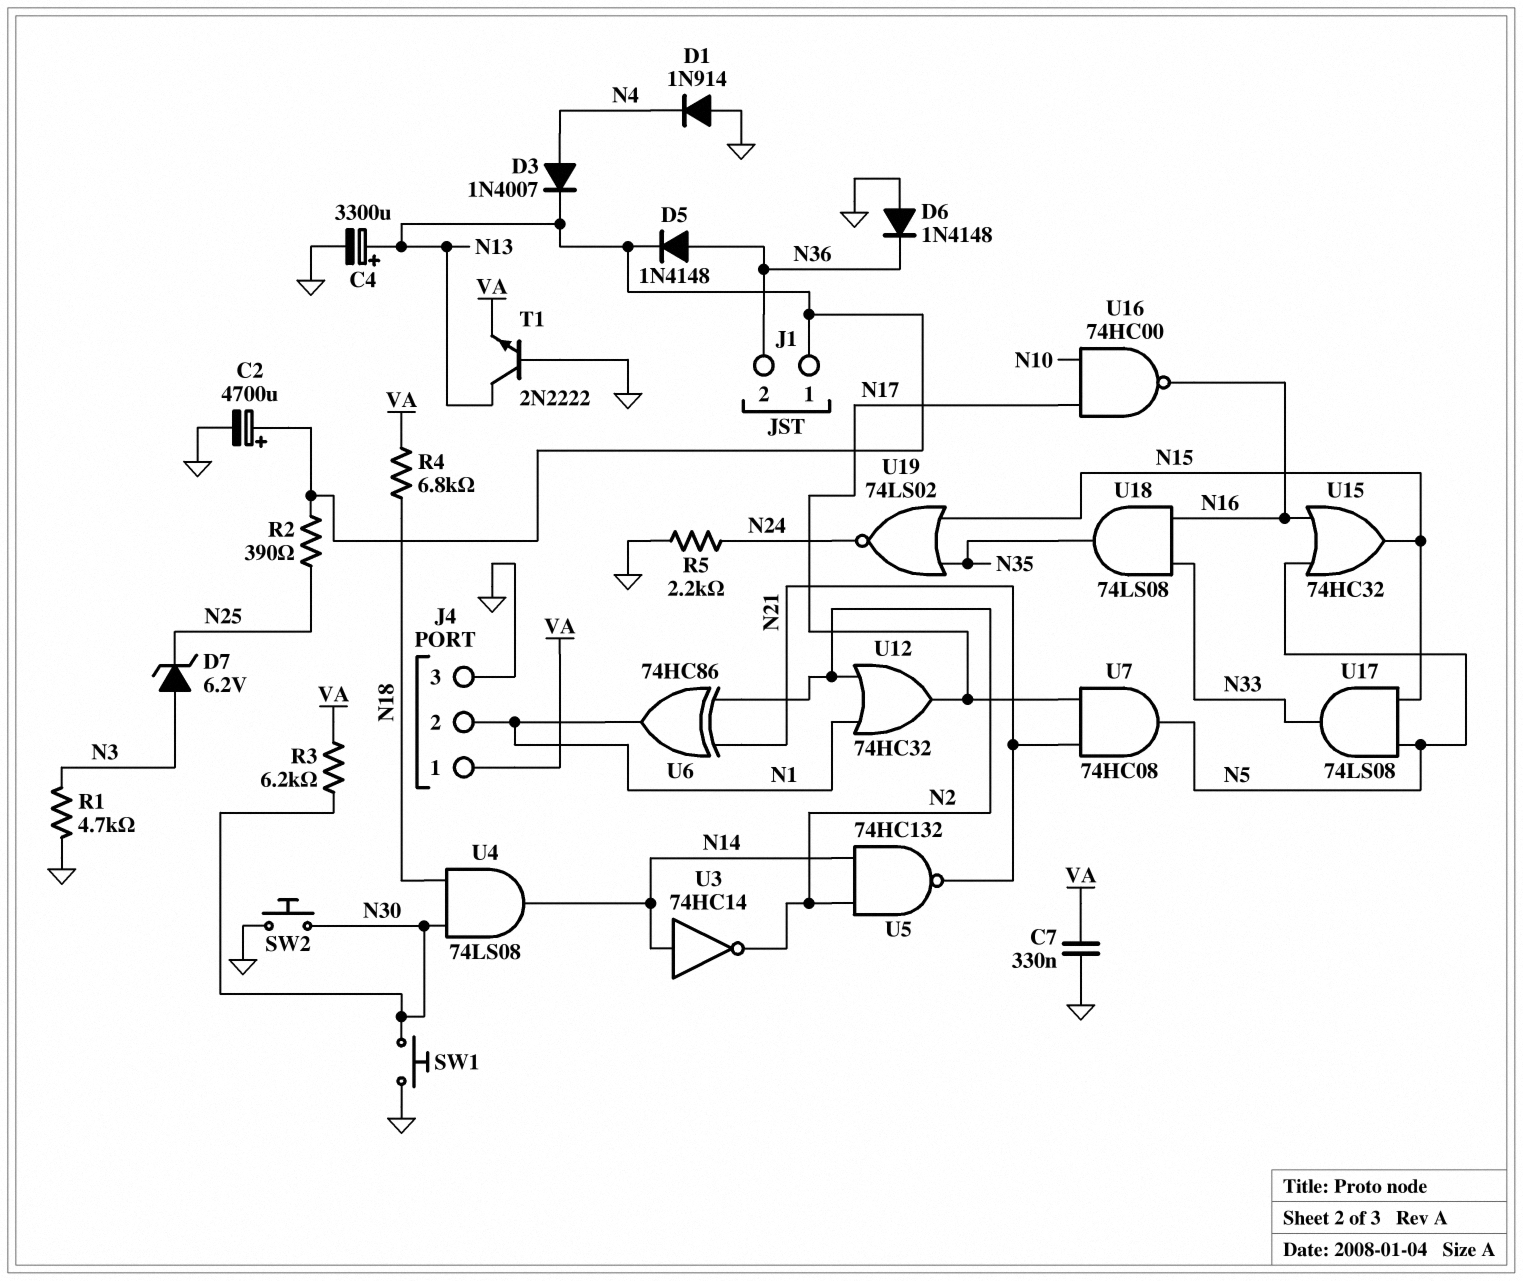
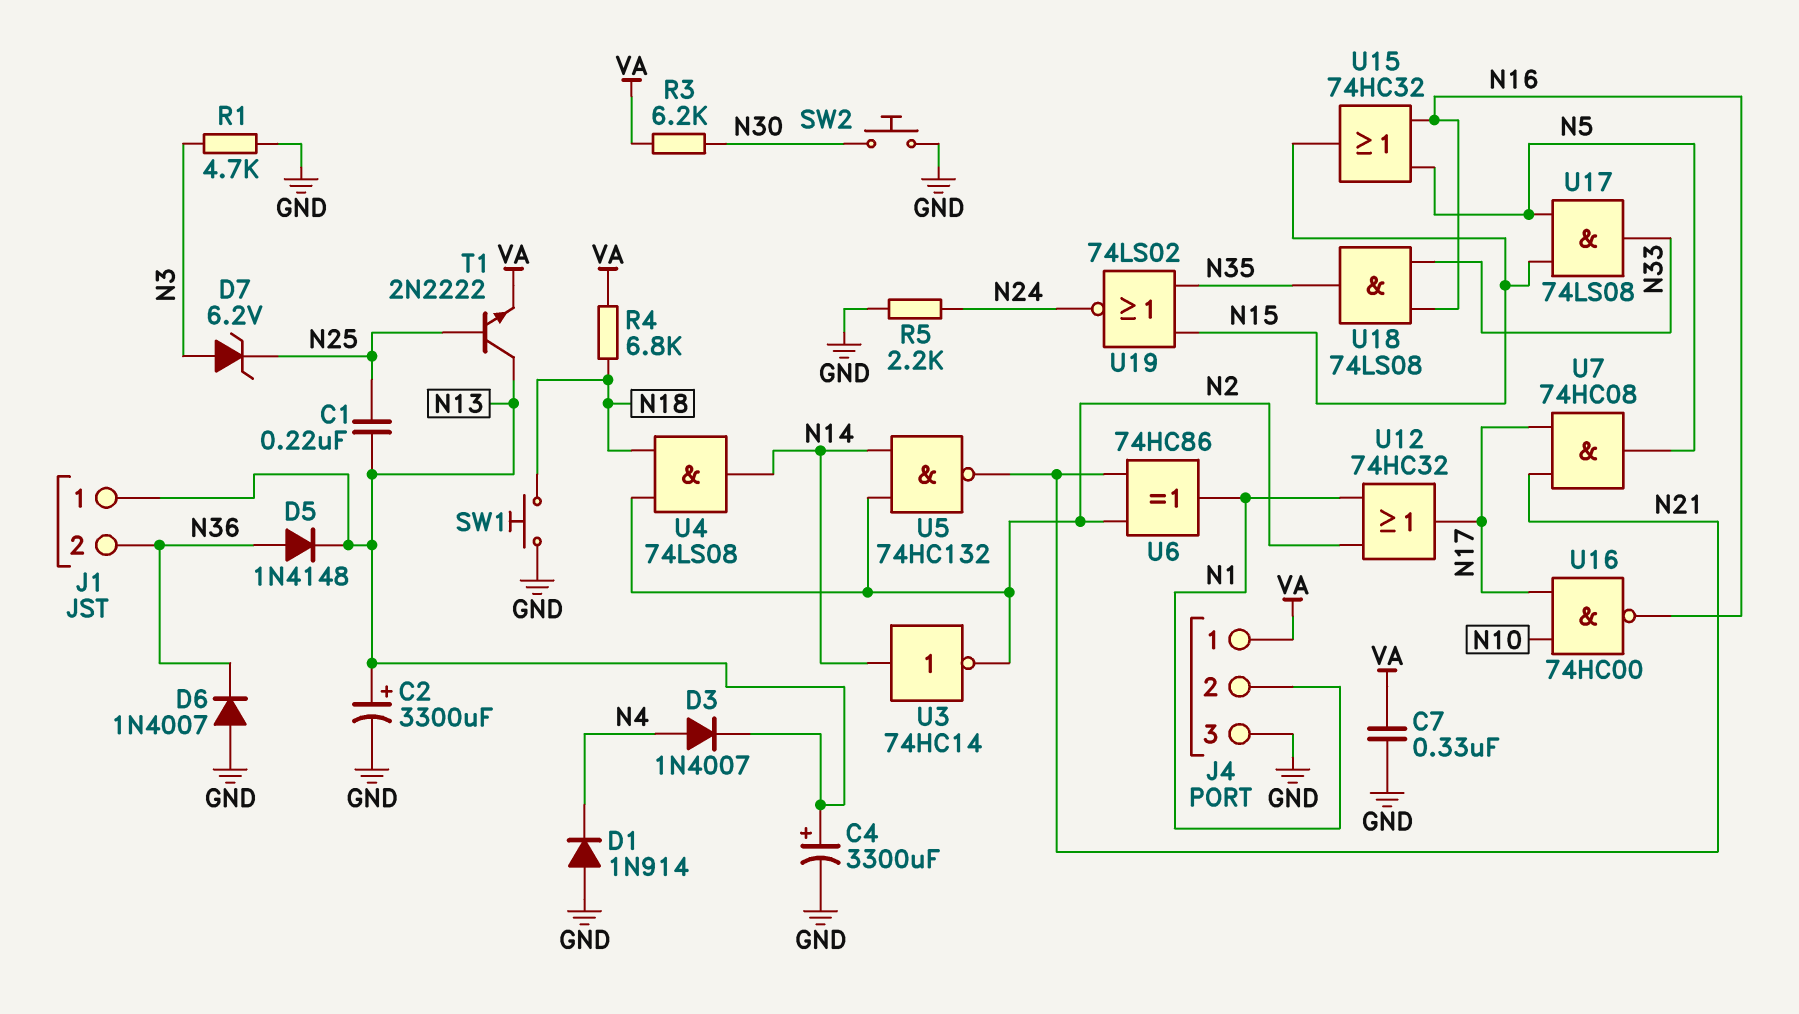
C1: none -> 220nF (N13, N25)
C2: 4700uF (plus N13, minus GND) -> 3300uF (plus N13, minus GND)
D6: diode 1N4148 (A GND, K N36) -> diode 1N4007 (A GND, K N36)
R2: 390 (N13, N25) -> none
SW1: button (GND, N30) -> button (GND, N18)
T1: NPN 2N2222 (B GND, C N13, E VA) -> NPN 2N2222 (B N25, C N13, E VA)
U4: AND 74LS08 (in N18, in N30, out N14) -> AND 74LS08 (in N2, in N18, out N14)

